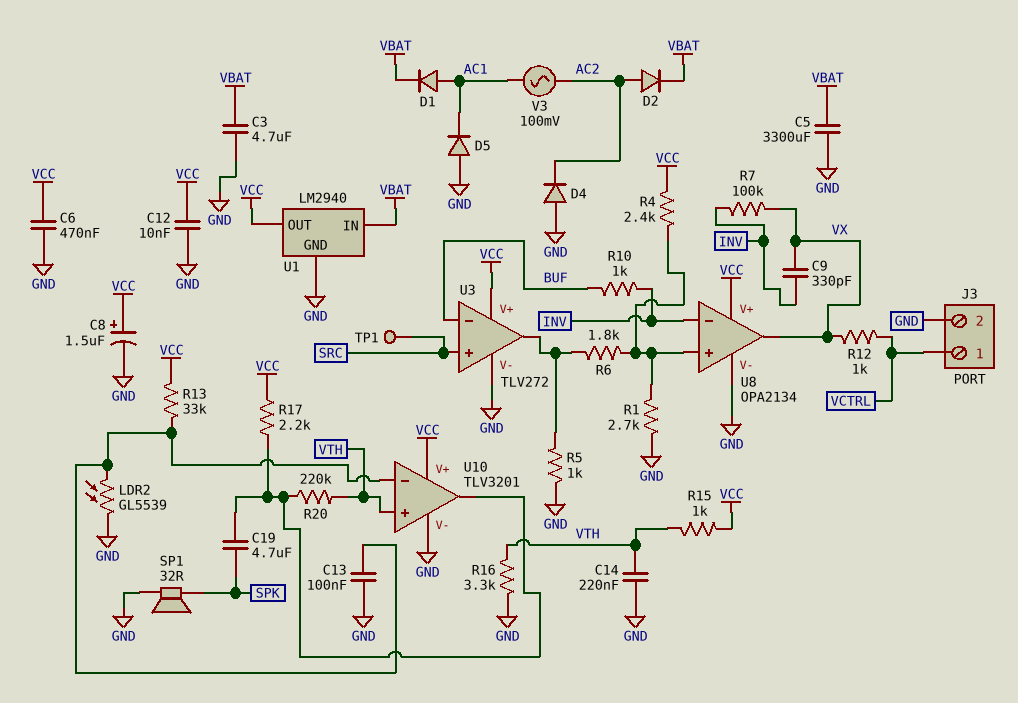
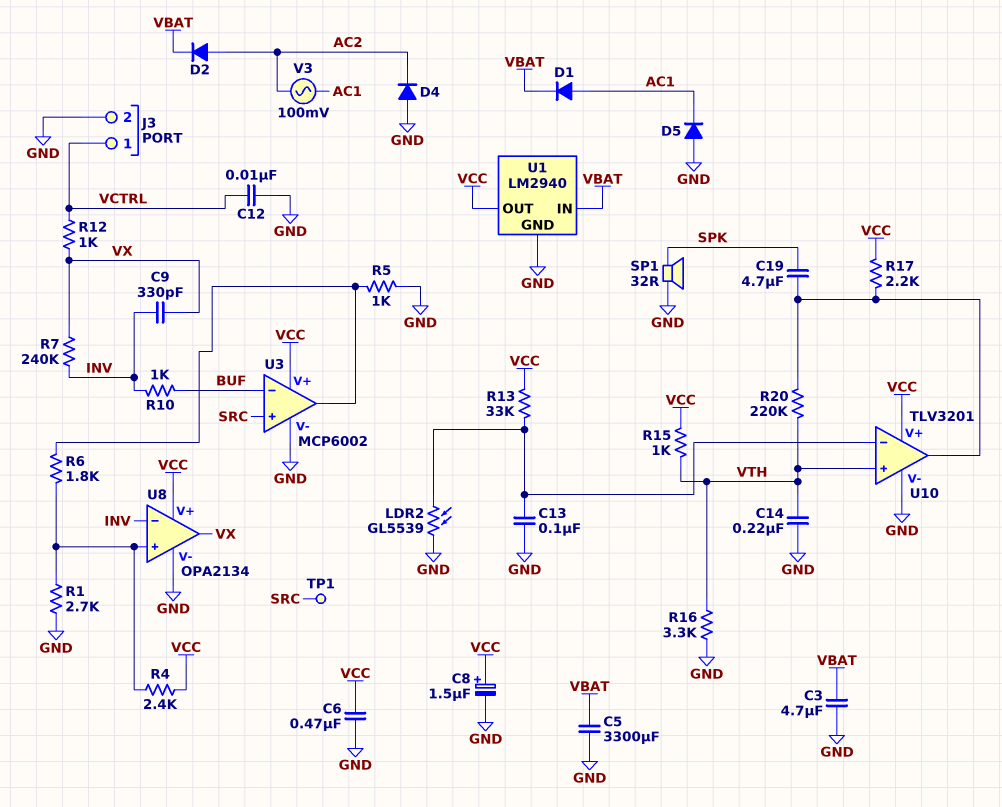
C12: 10nF (GND, VCC) -> 10nF (GND, VCTRL)
R7: 100k (INV, VX) -> 240k (INV, VX)
U3: TLV272 -> MCP6002

